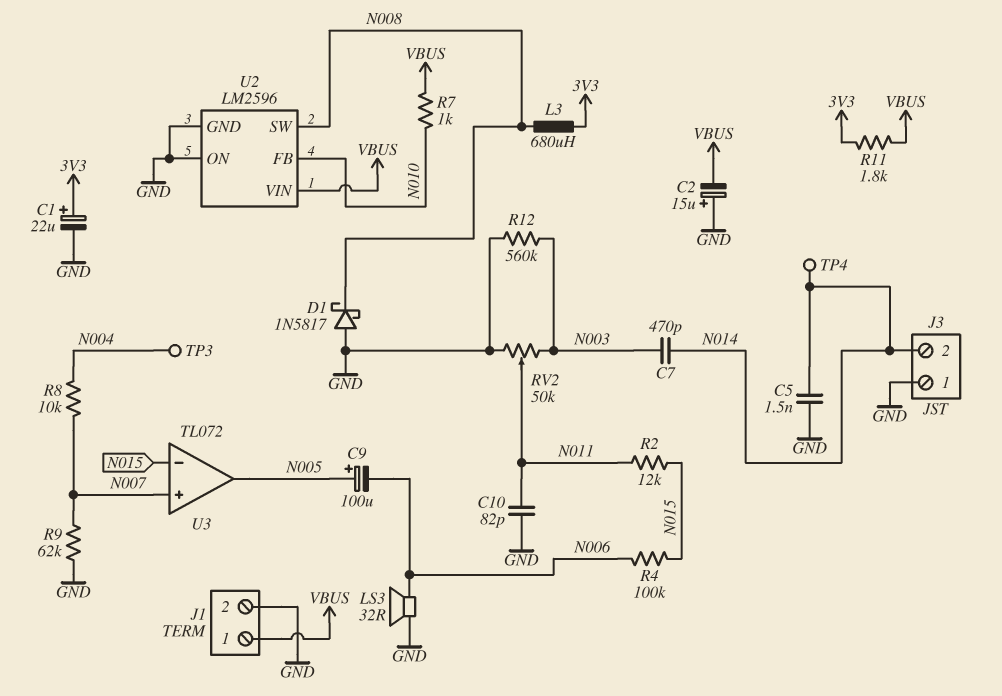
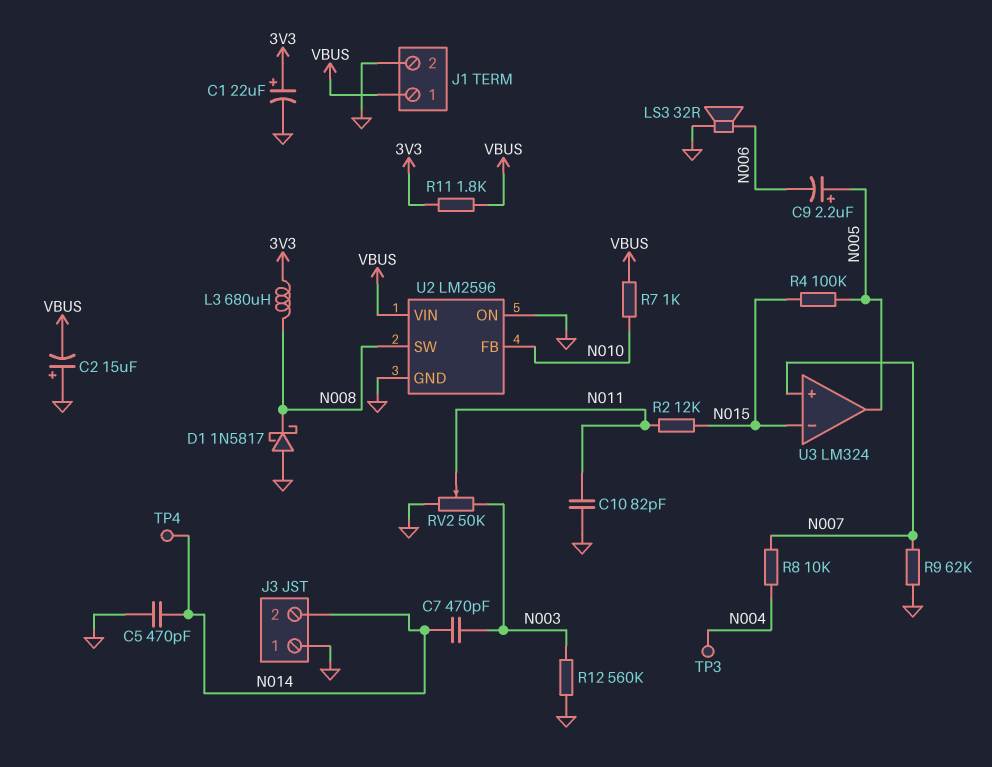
C5: 1.5nF (GND, N014) -> 470pF (GND, N014)
C9: 100uF (plus N005, minus N006) -> 2.2uF (plus N005, minus N006)
R4: 100k (N006, N015) -> 100k (N005, N015)
U3: TL072 -> LM324

